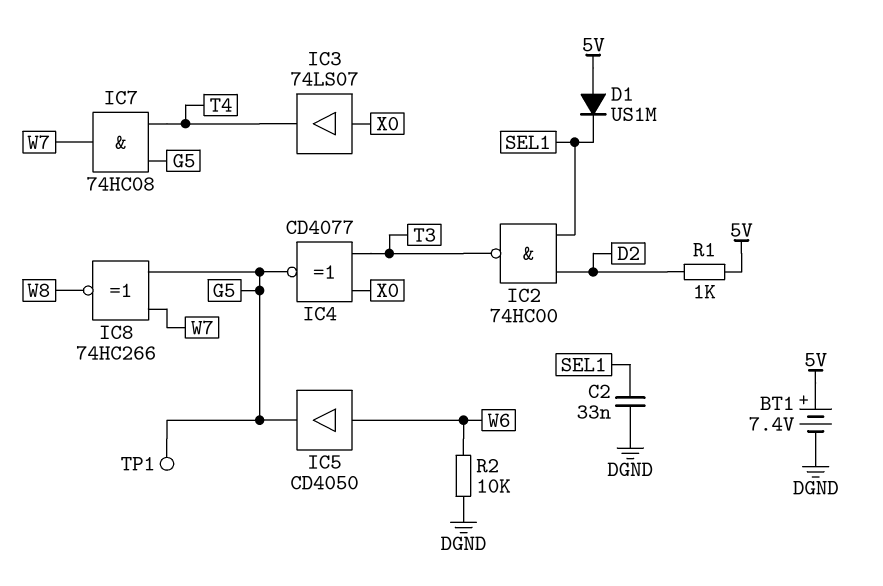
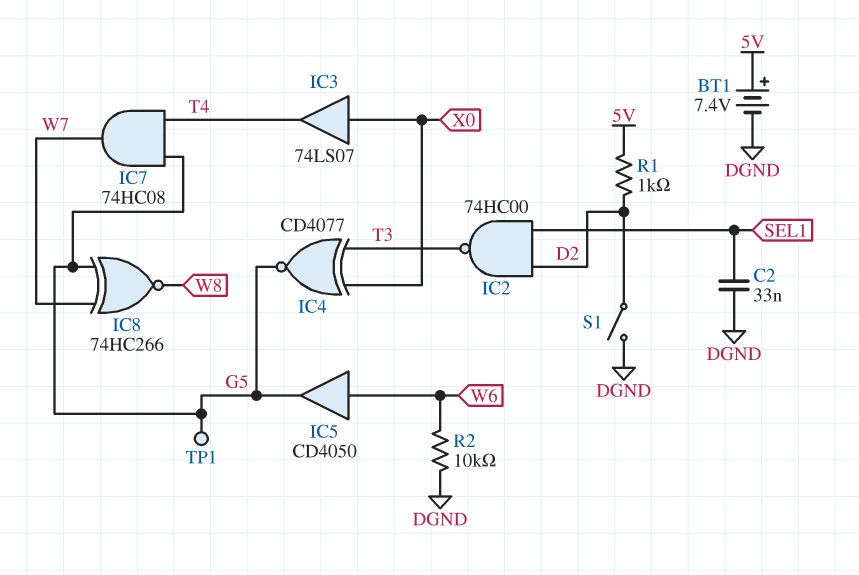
D1: diode US1M (A 5V, K SEL1) -> none
S1: none -> switch (D2, DGND)

